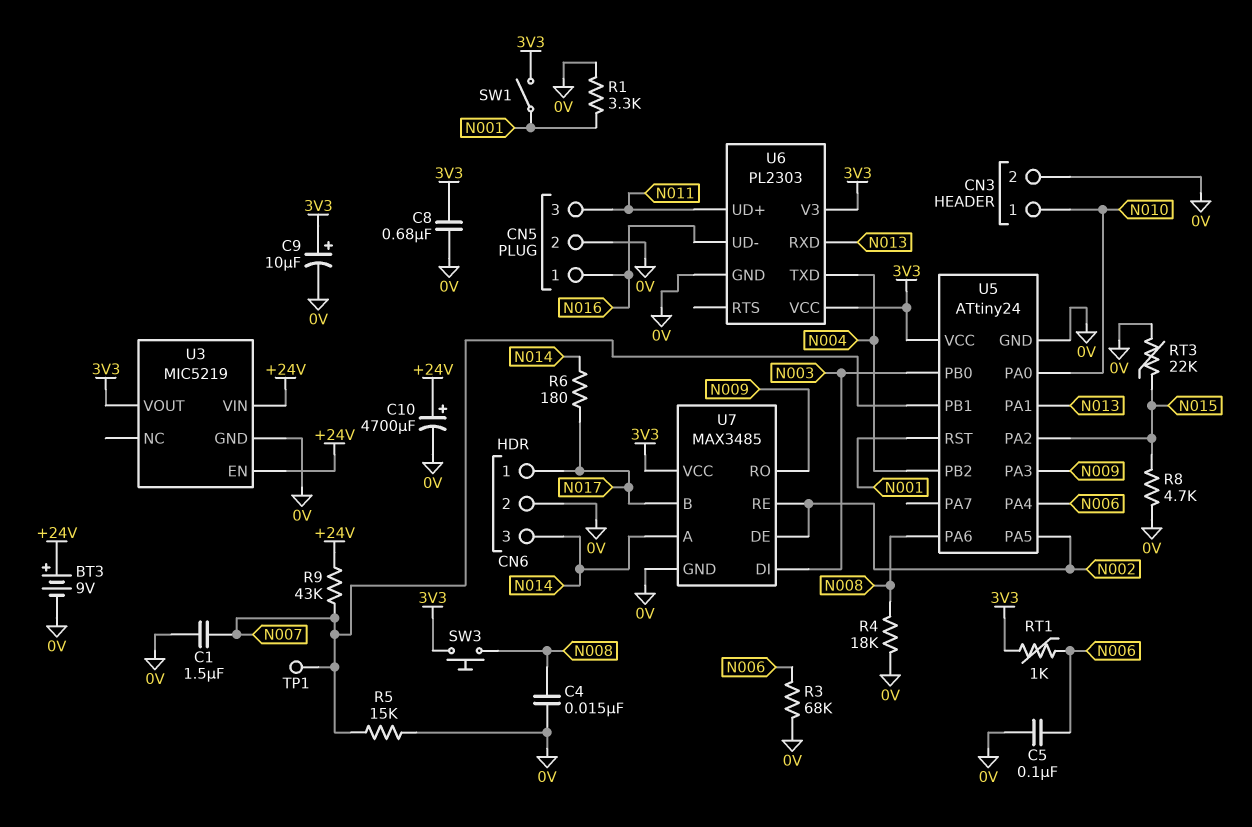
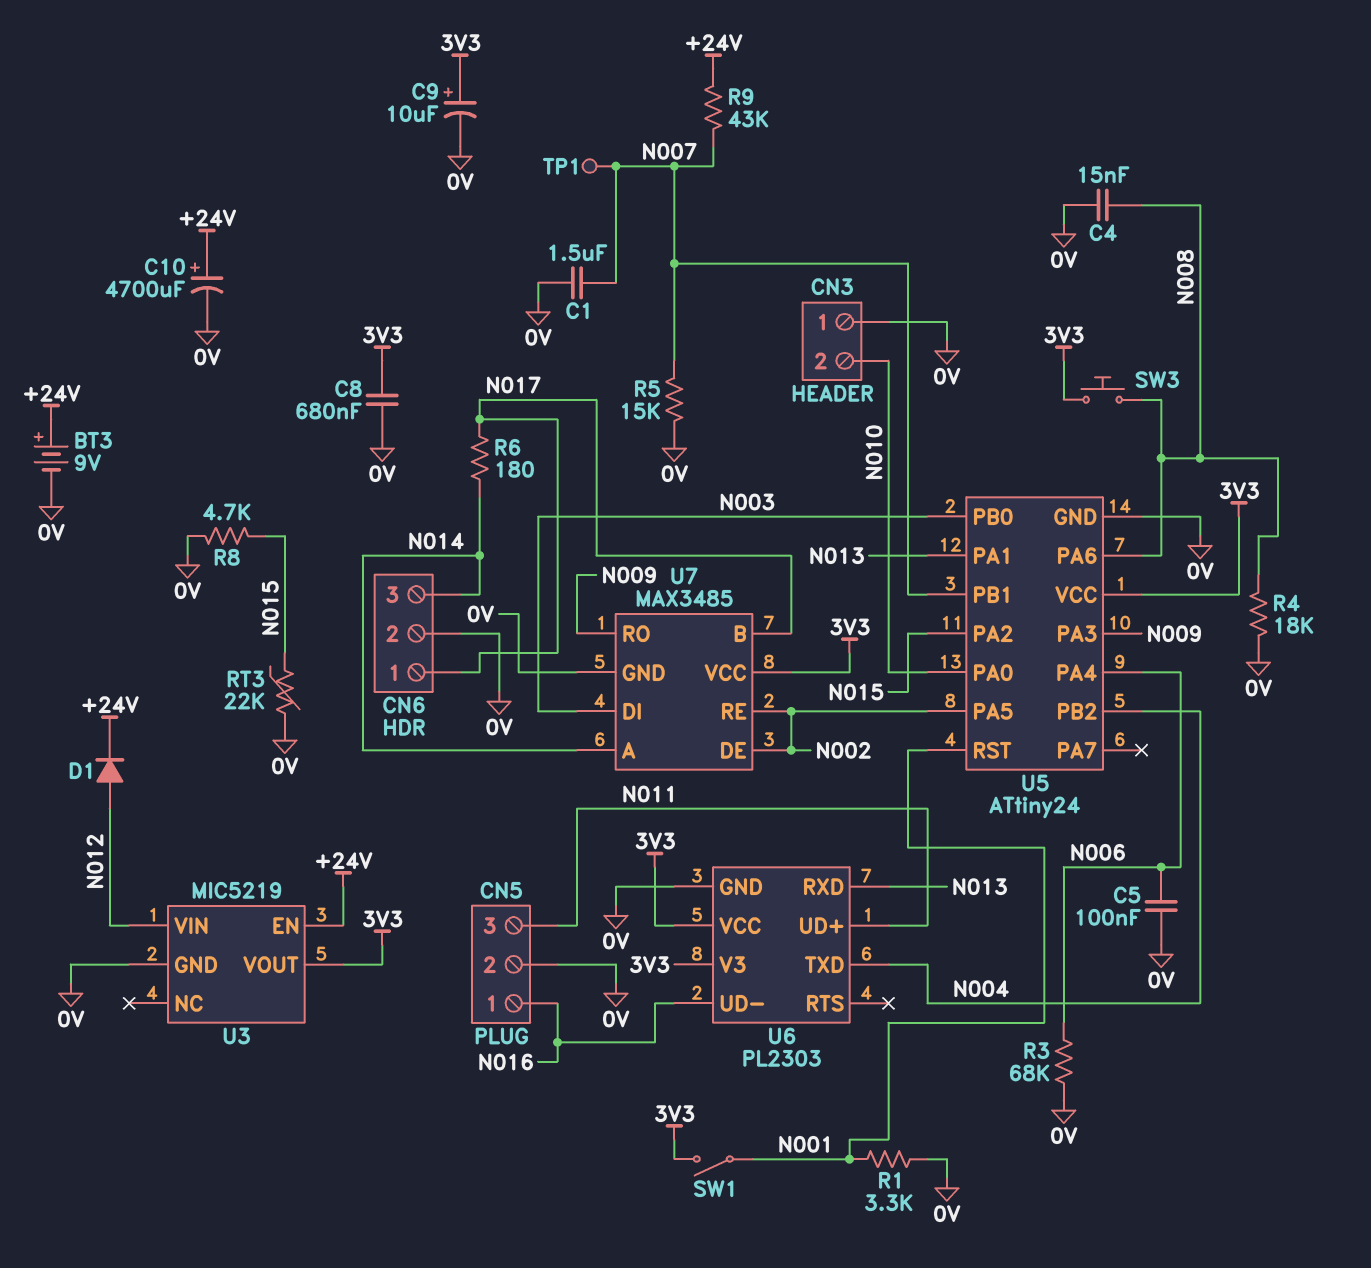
CN3 pin 1: N010 -> 0V
CN3 pin 2: 0V -> N010
D1: none -> diode (A N012, K +24V)
RT1: 1k (3V3, N006) -> none
U3 pin VIN: +24V -> N012

